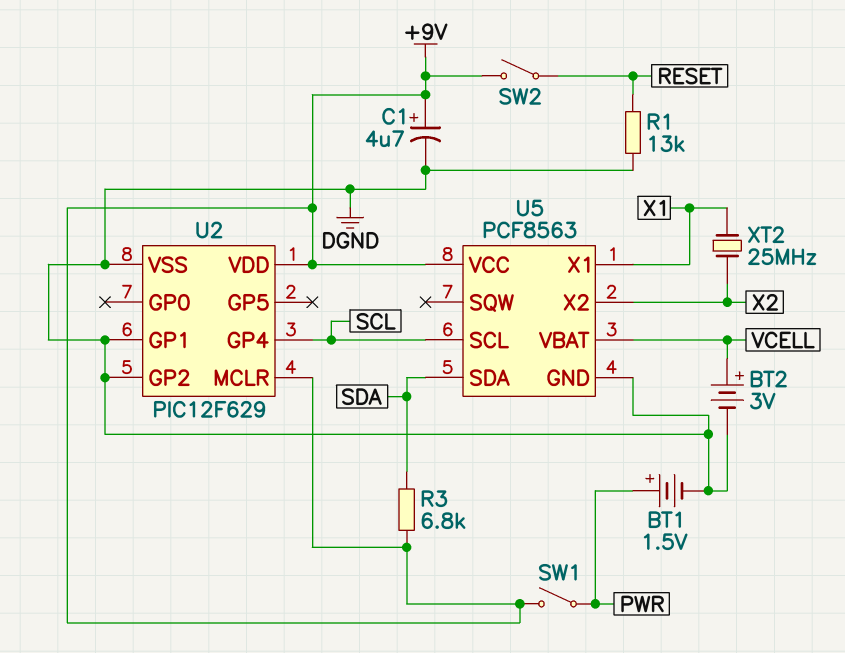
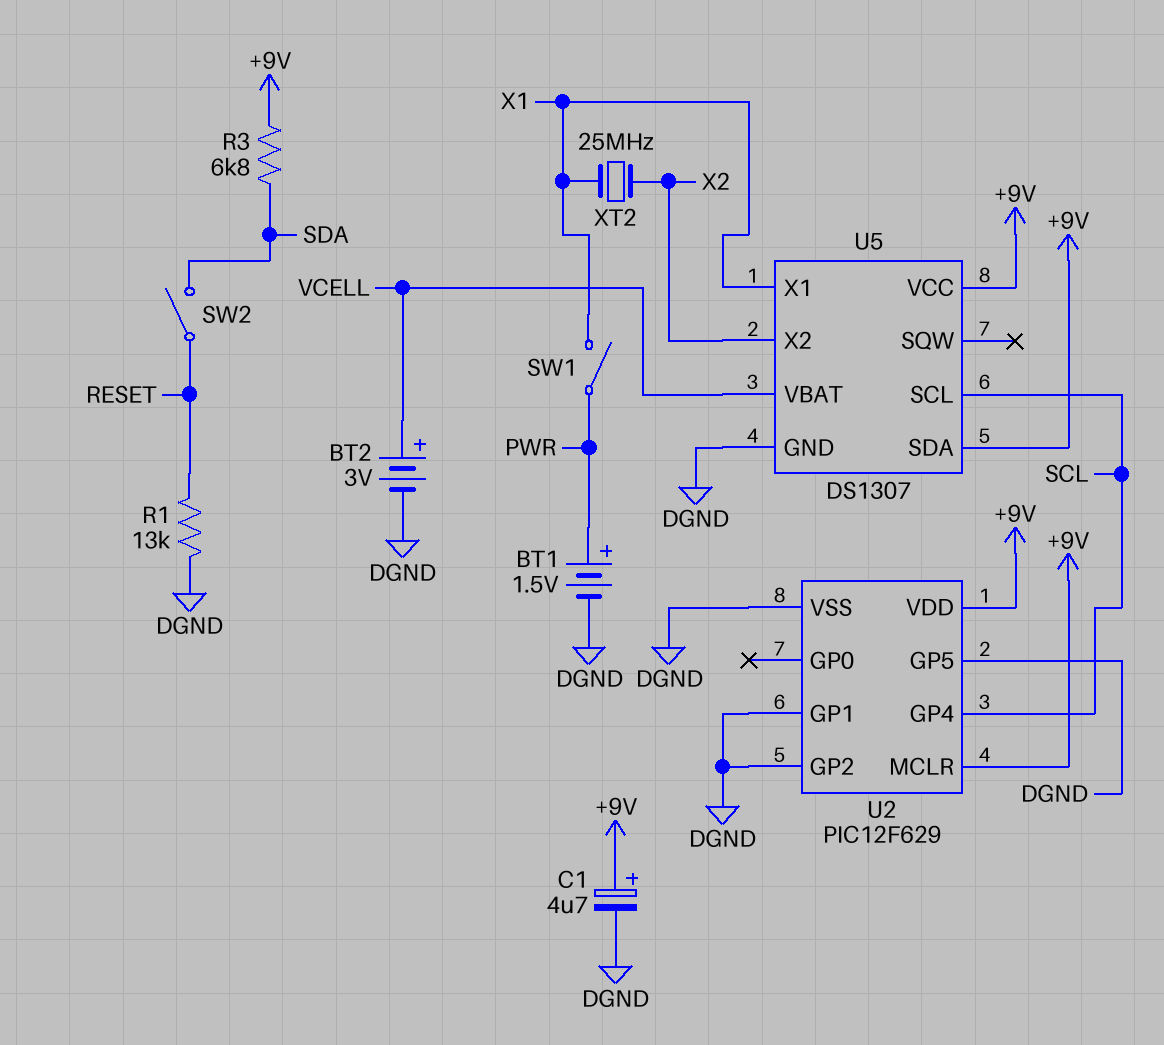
SW1: switch (+9V, PWR) -> switch (PWR, X1)
SW2: switch (+9V, RESET) -> switch (RESET, SDA)
U2 pin GP5: none -> DGND
U5: PCF8563 -> DS1307
U5 pin SDA: SDA -> +9V

